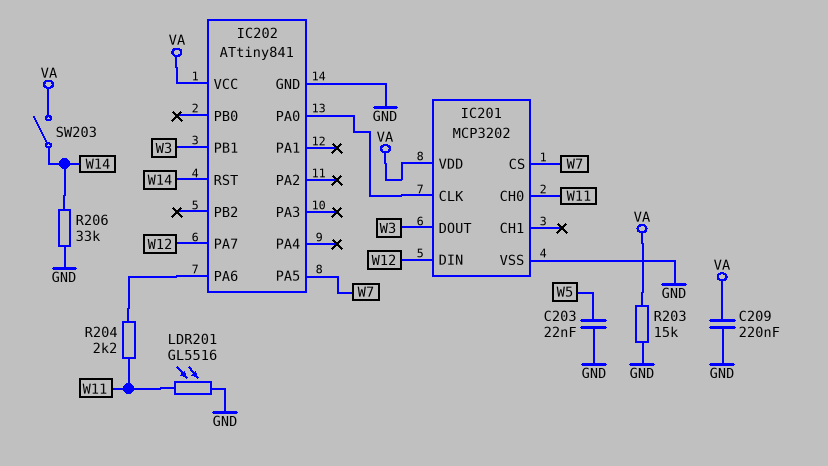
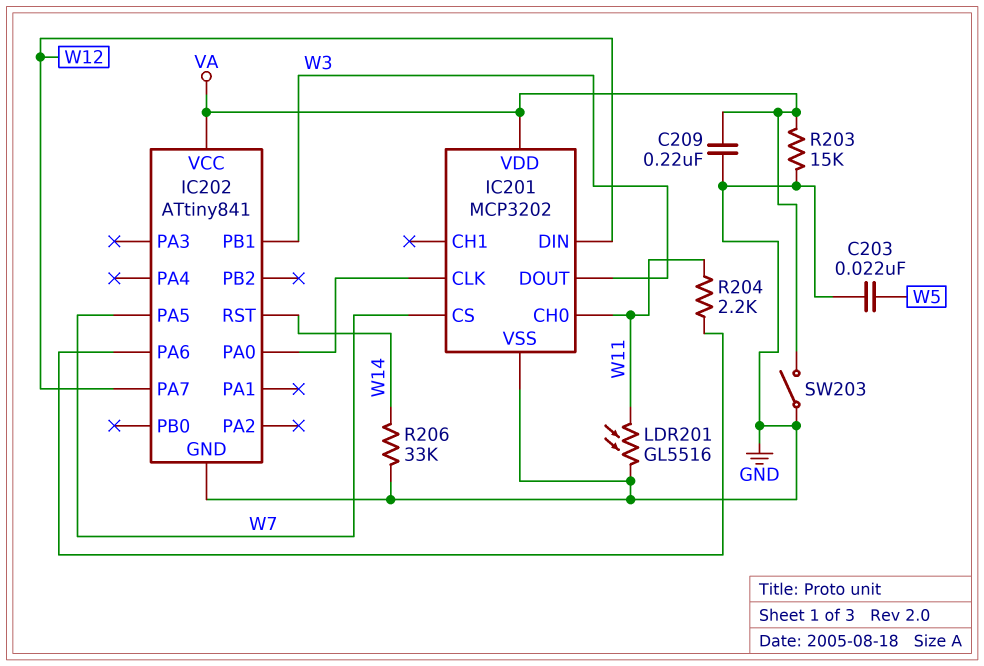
SW203: switch (VA, W14) -> switch (GND, VA)

